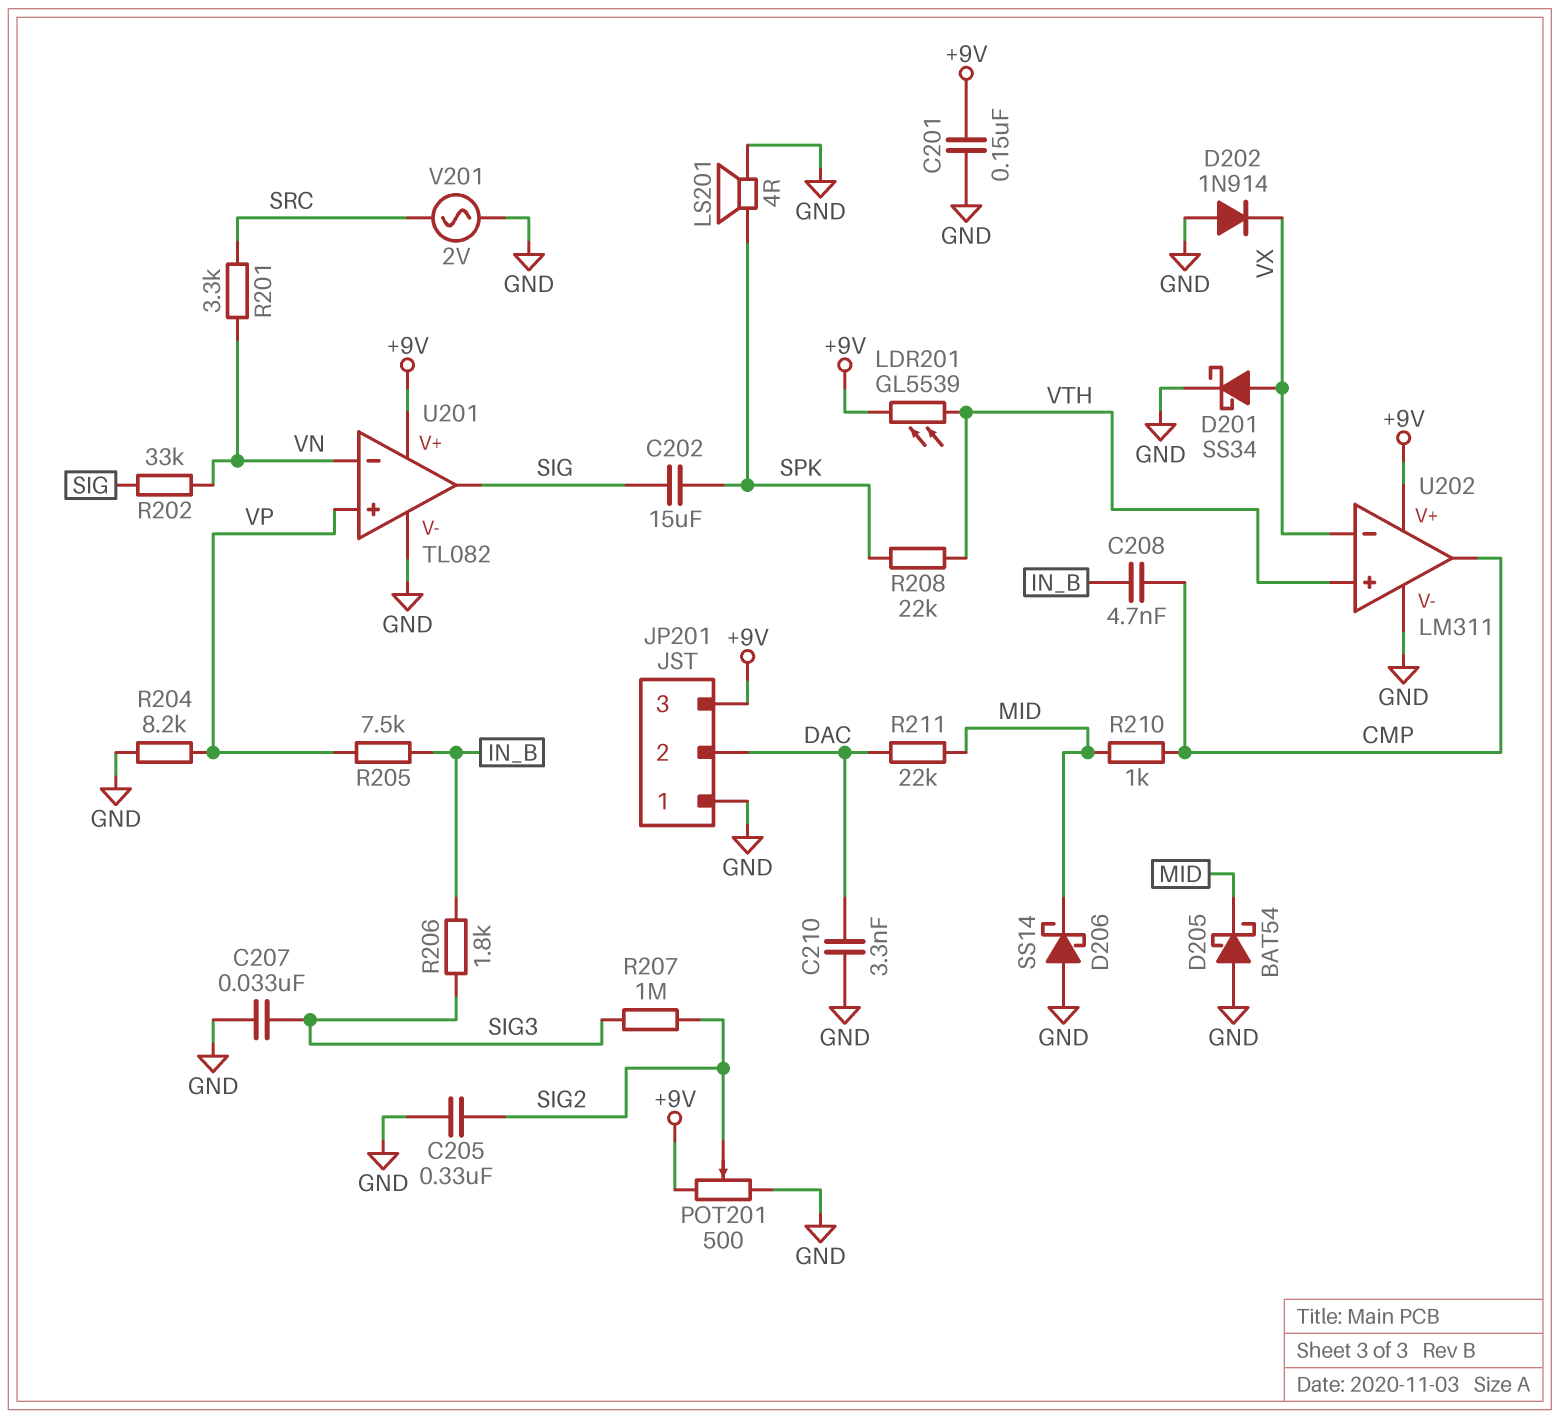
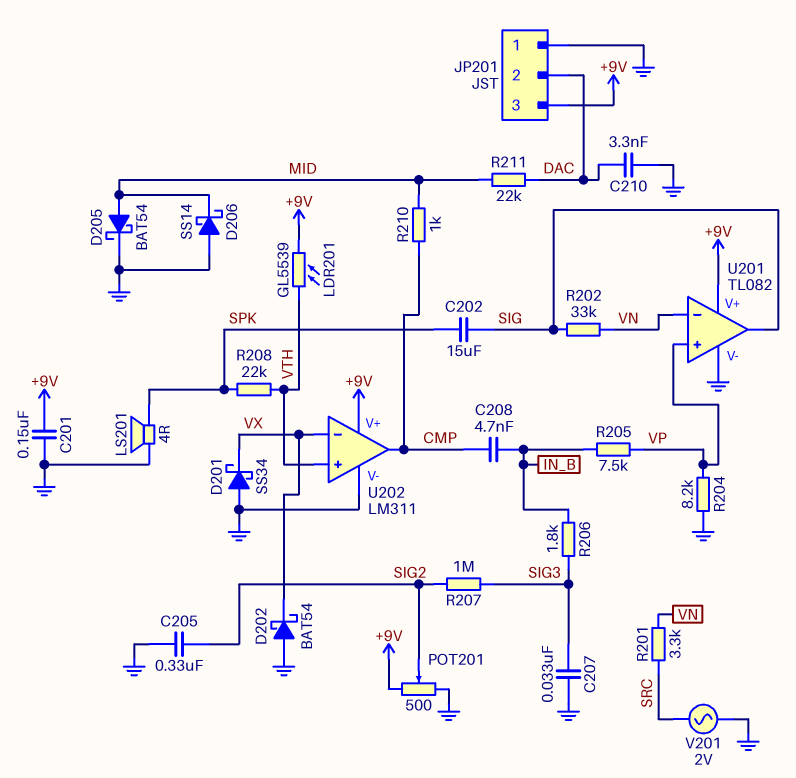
D201: schottky SS34 (A VX, K GND) -> schottky SS34 (A GND, K VX)
D202: diode 1N914 (A GND, K VX) -> schottky BAT54 (A GND, K VX)
D205: schottky BAT54 (A GND, K MID) -> schottky BAT54 (A MID, K GND)

